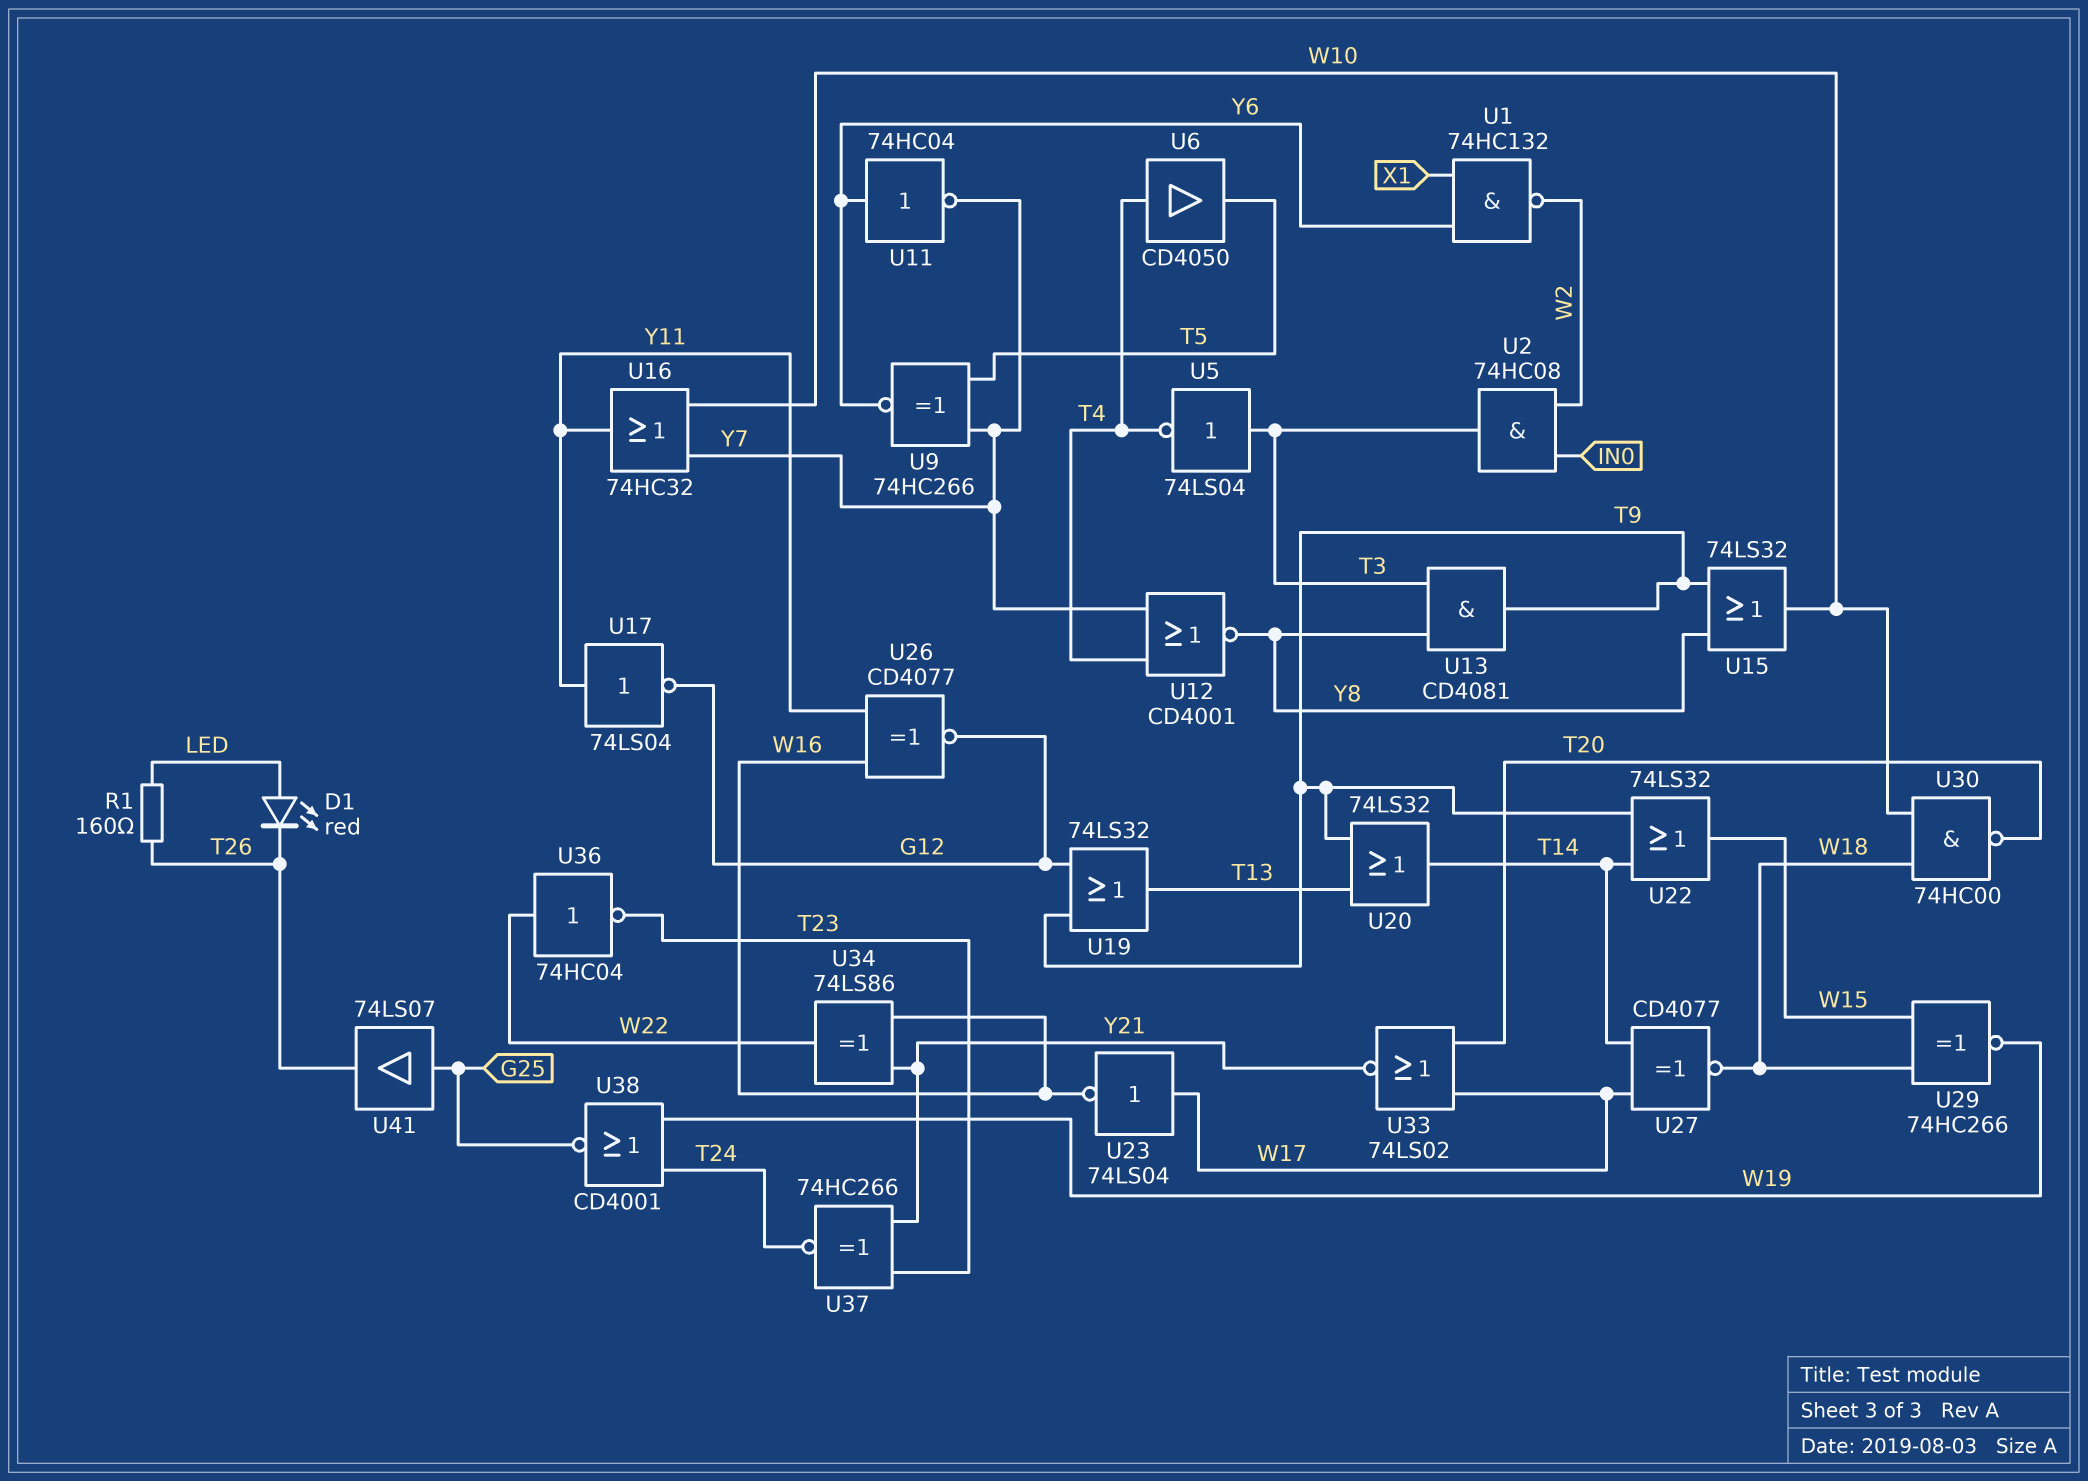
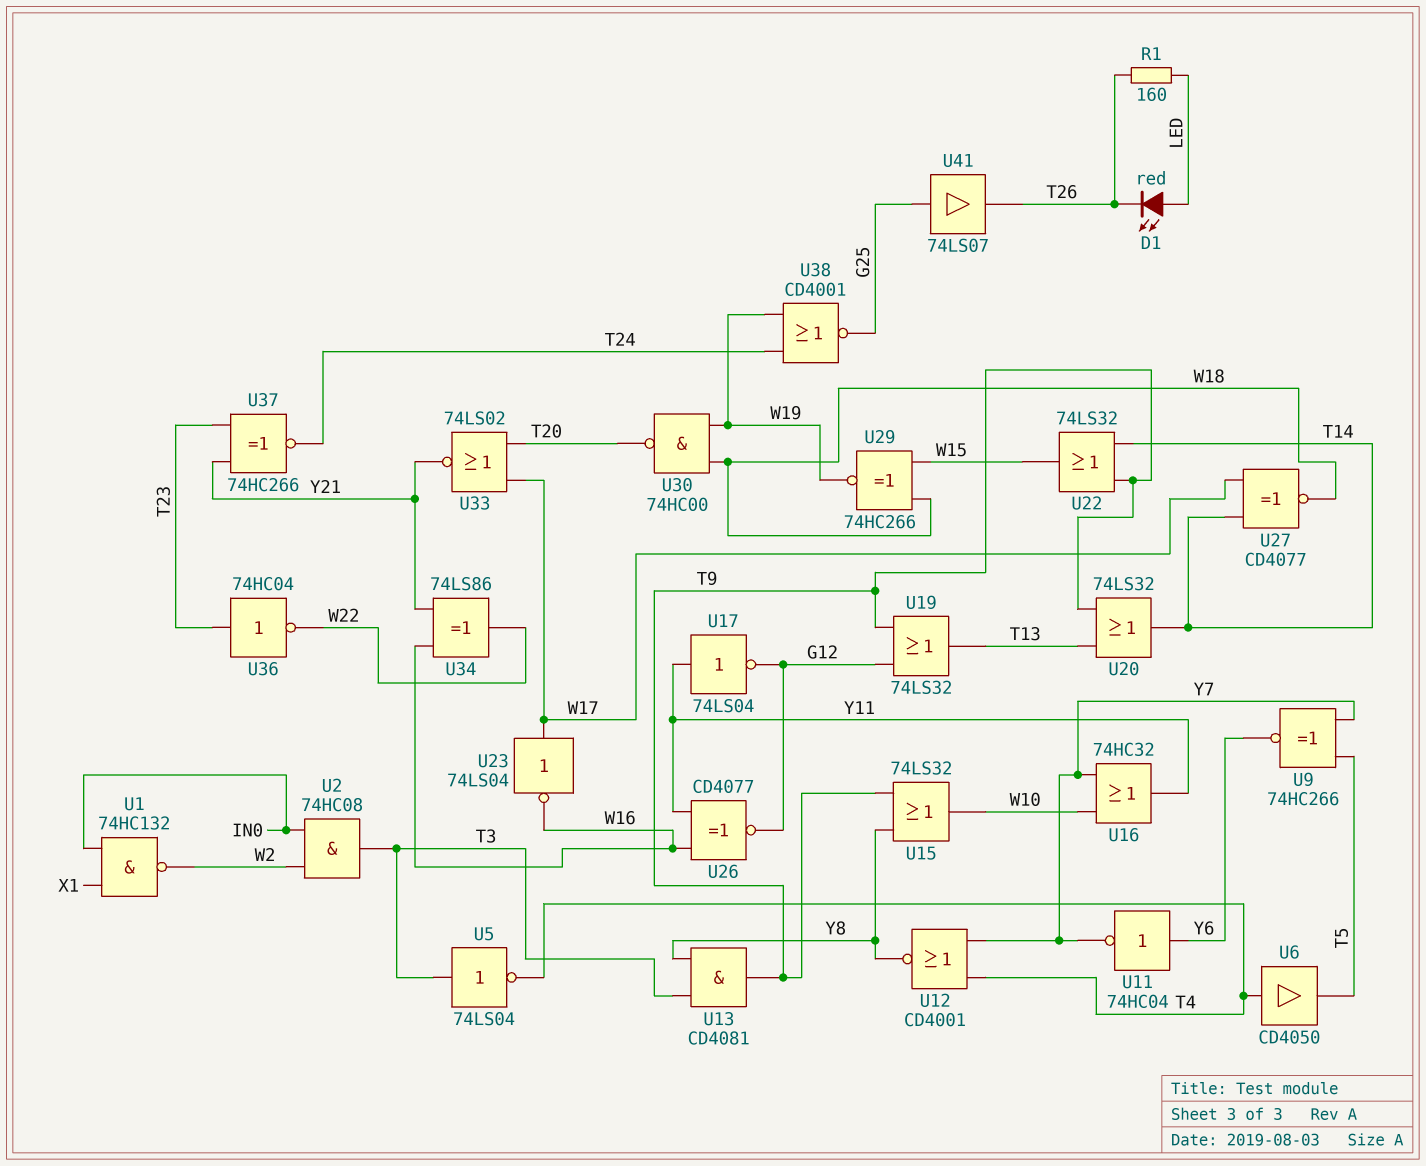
U1: NAND 74HC132 (in X1, in Y6, out W2) -> NAND 74HC132 (in IN0, in X1, out W2)
U30: NAND 74HC00 (in W10, in W18, out T20) -> NAND 74HC00 (in W18, in W19, out T20)
U36: NOT 74HC04 (in W22, out T23) -> NOT 74HC04 (in T23, out W22)

